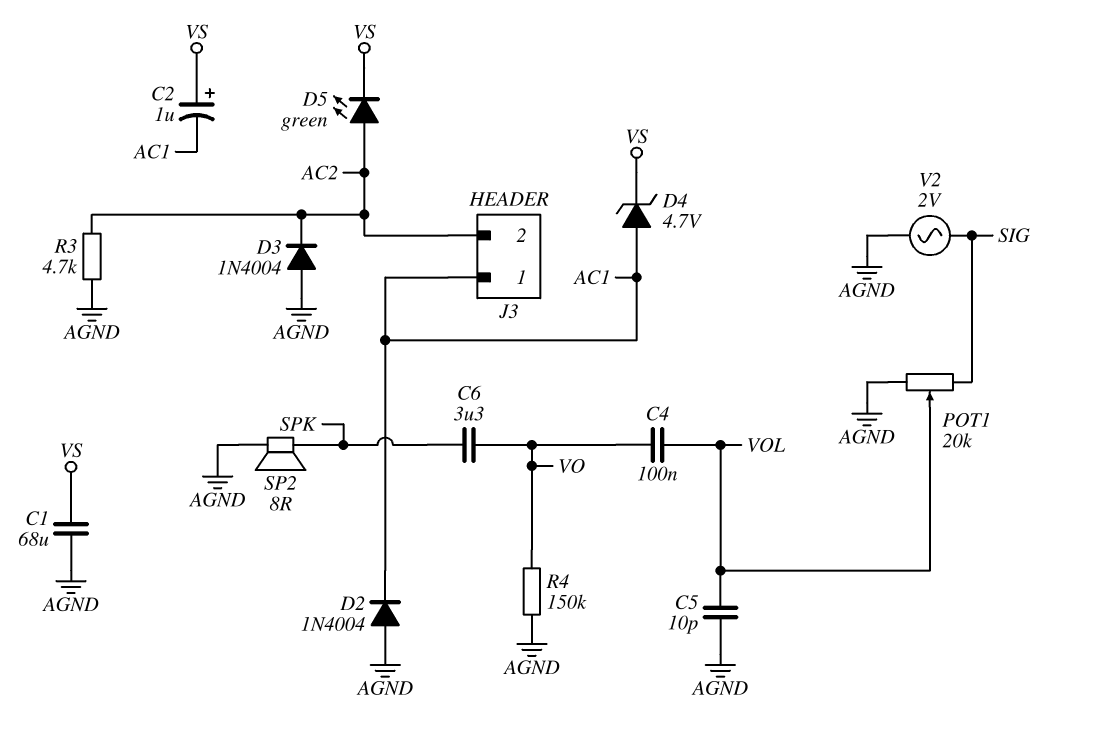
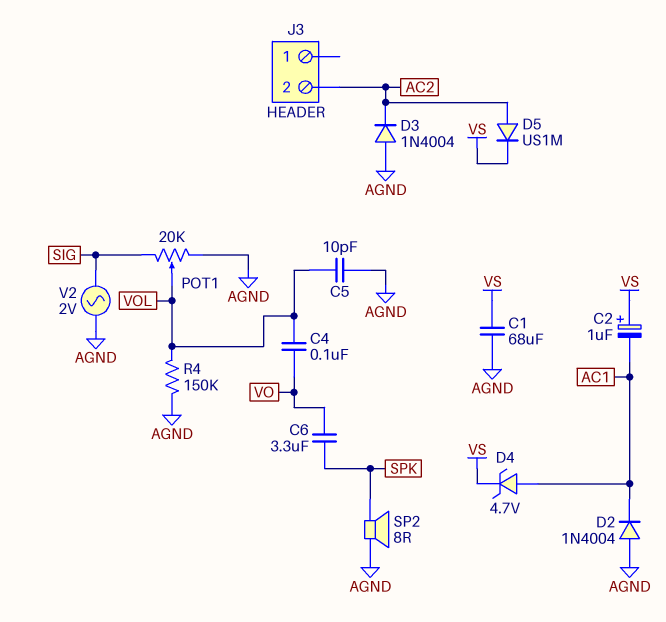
D5: LED green (A AC2, K VS) -> diode US1M (A AC2, K VS)
J3 pin 1: AC1 -> none
R3: 4.7k (AC2, AGND) -> none
R4: 150k (AGND, VO) -> 150k (AGND, VOL)

